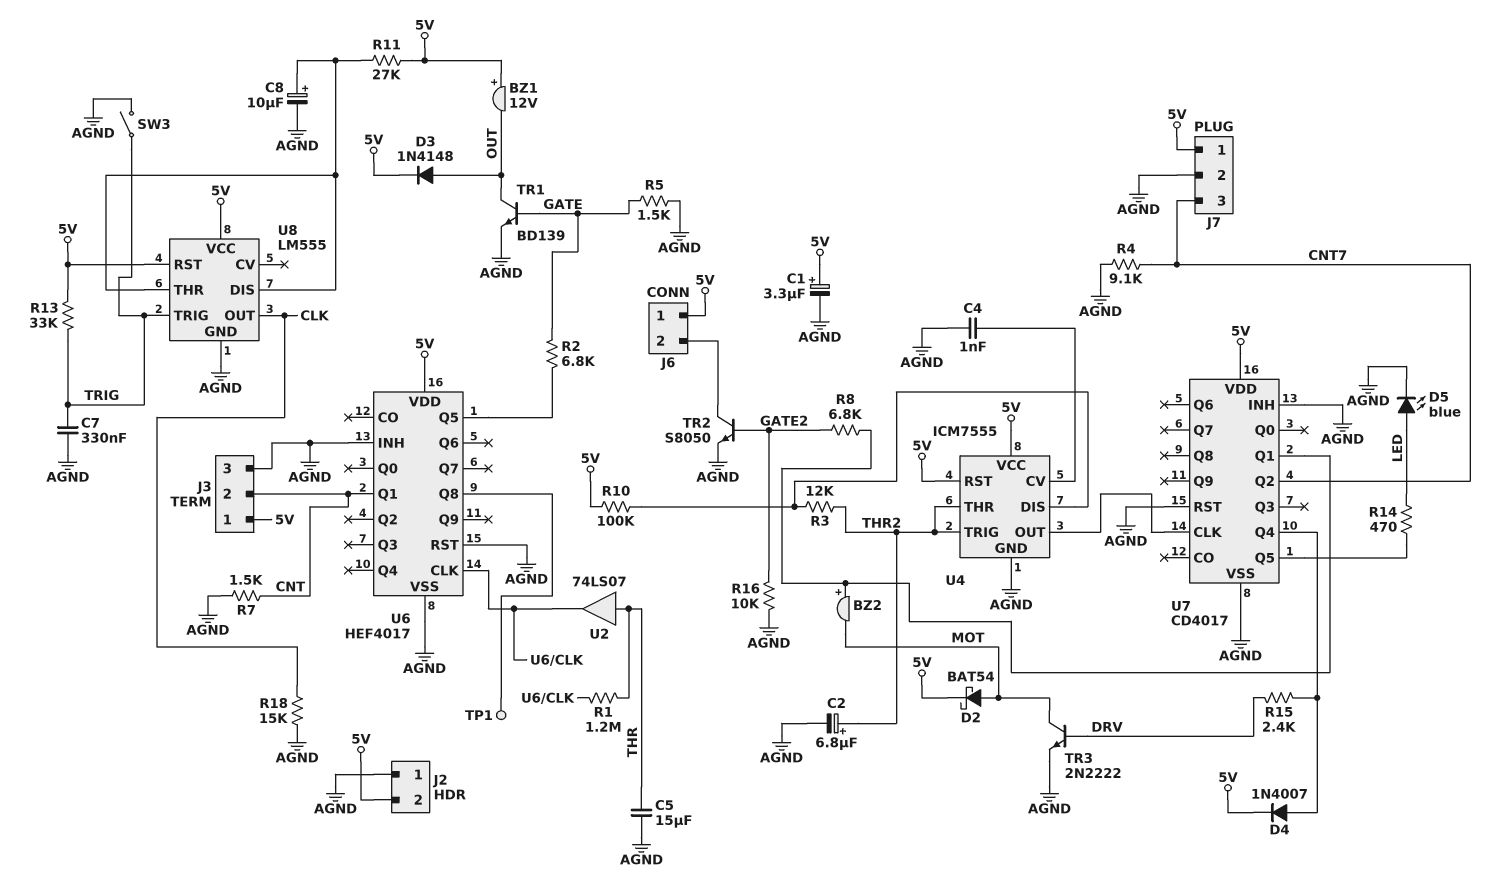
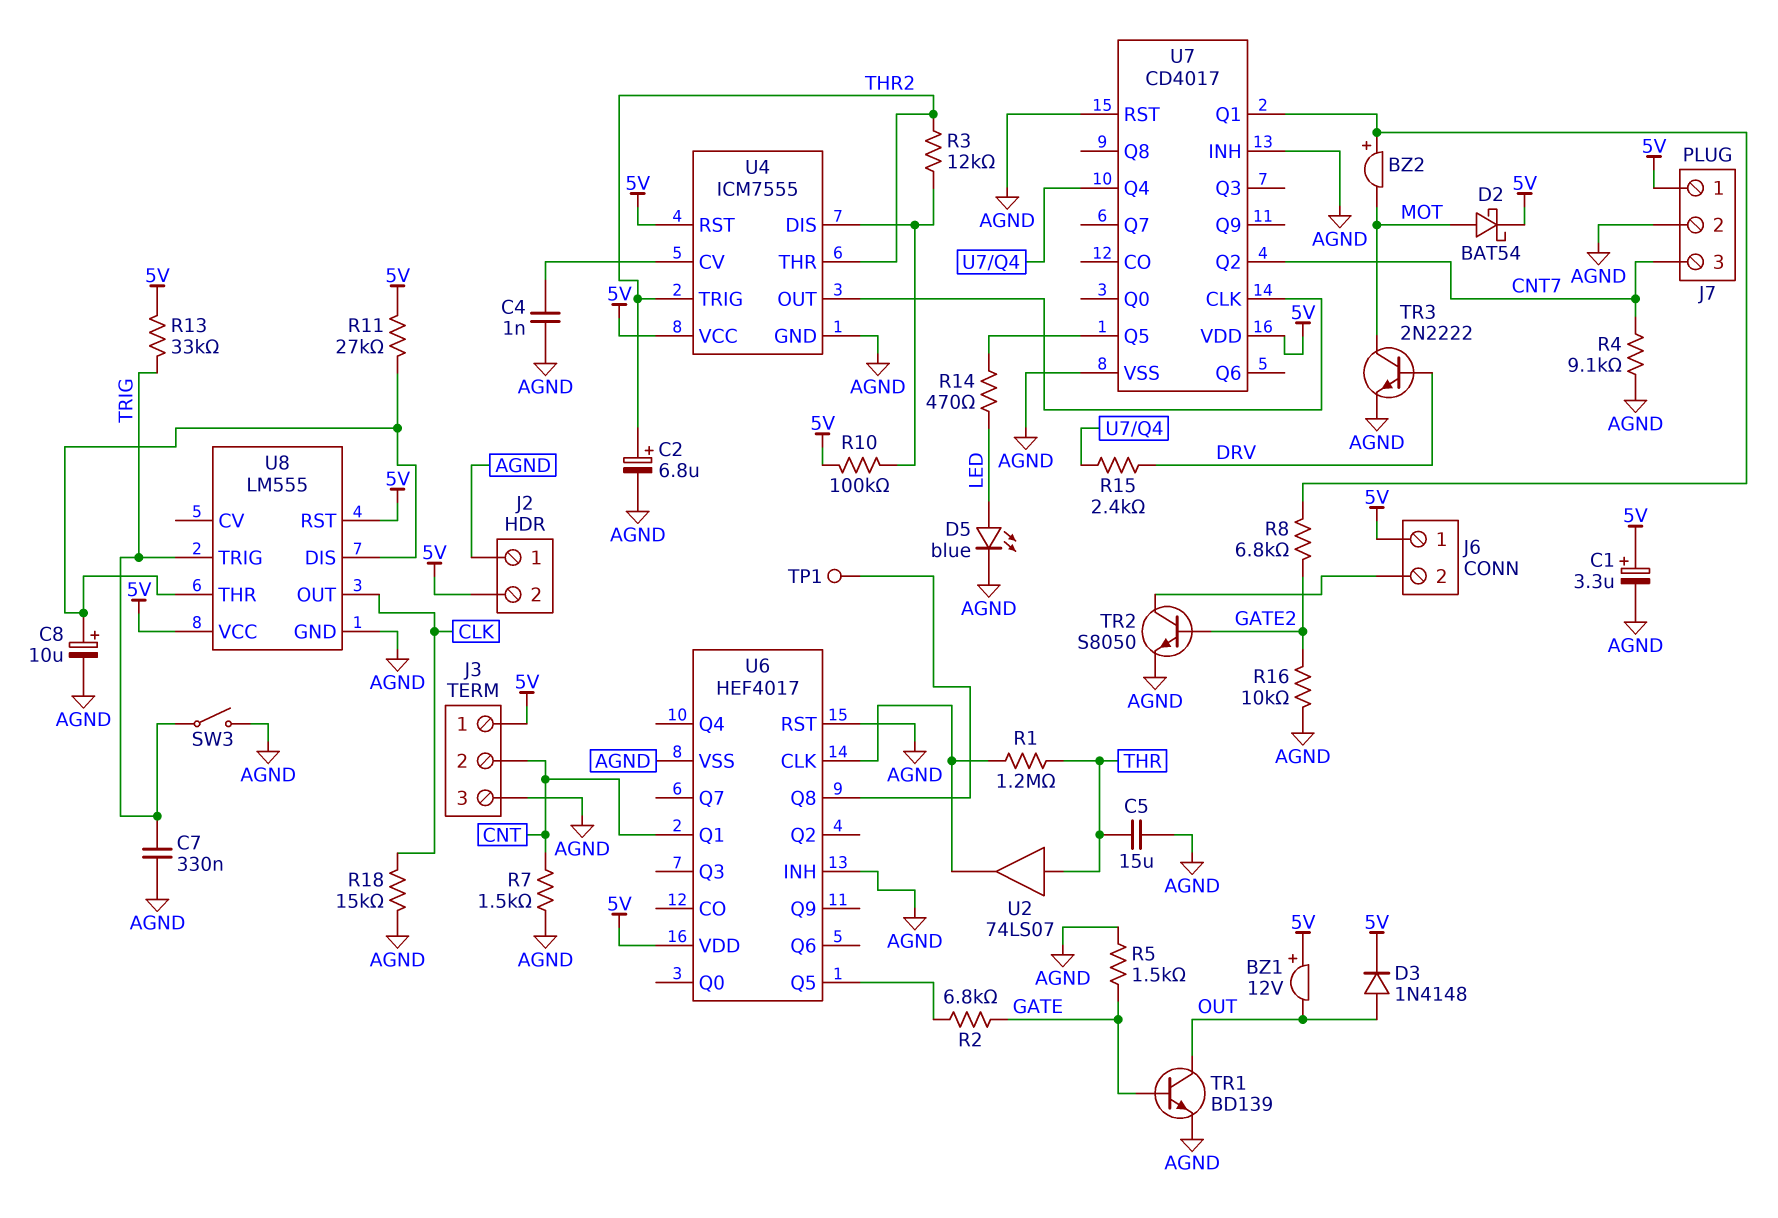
D4: diode 1N4007 (A U7/Q4, K 5V) -> none

